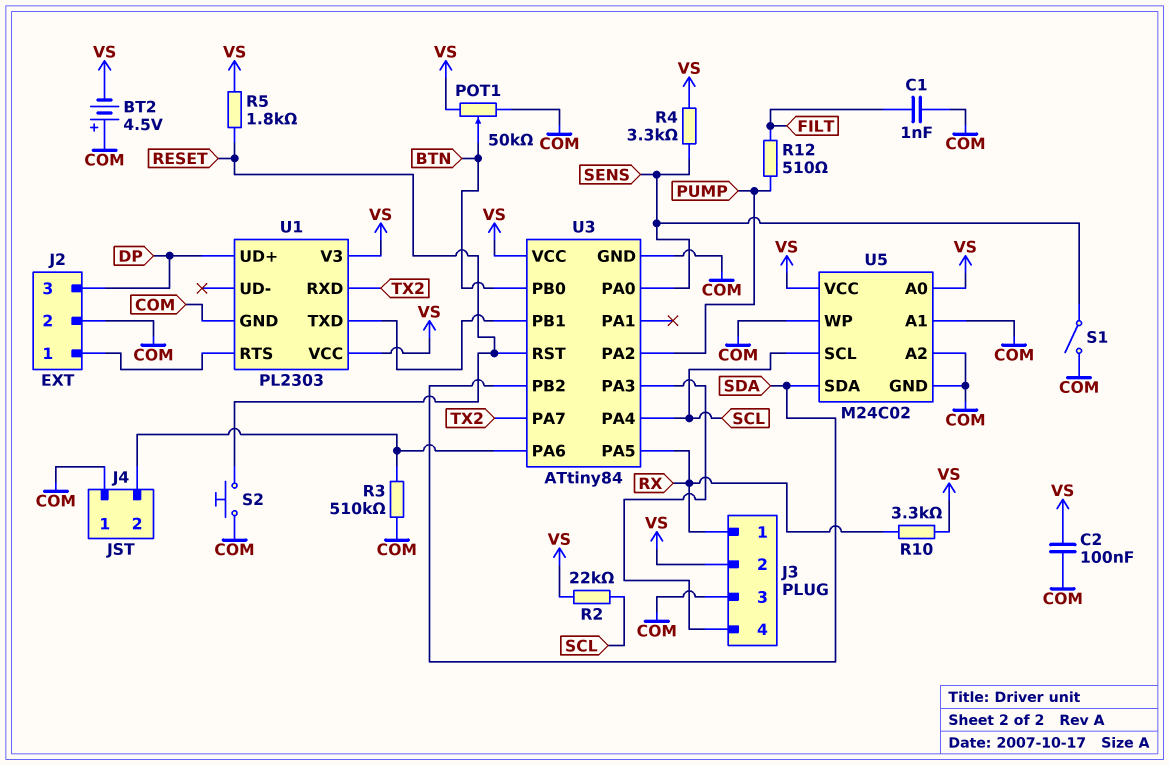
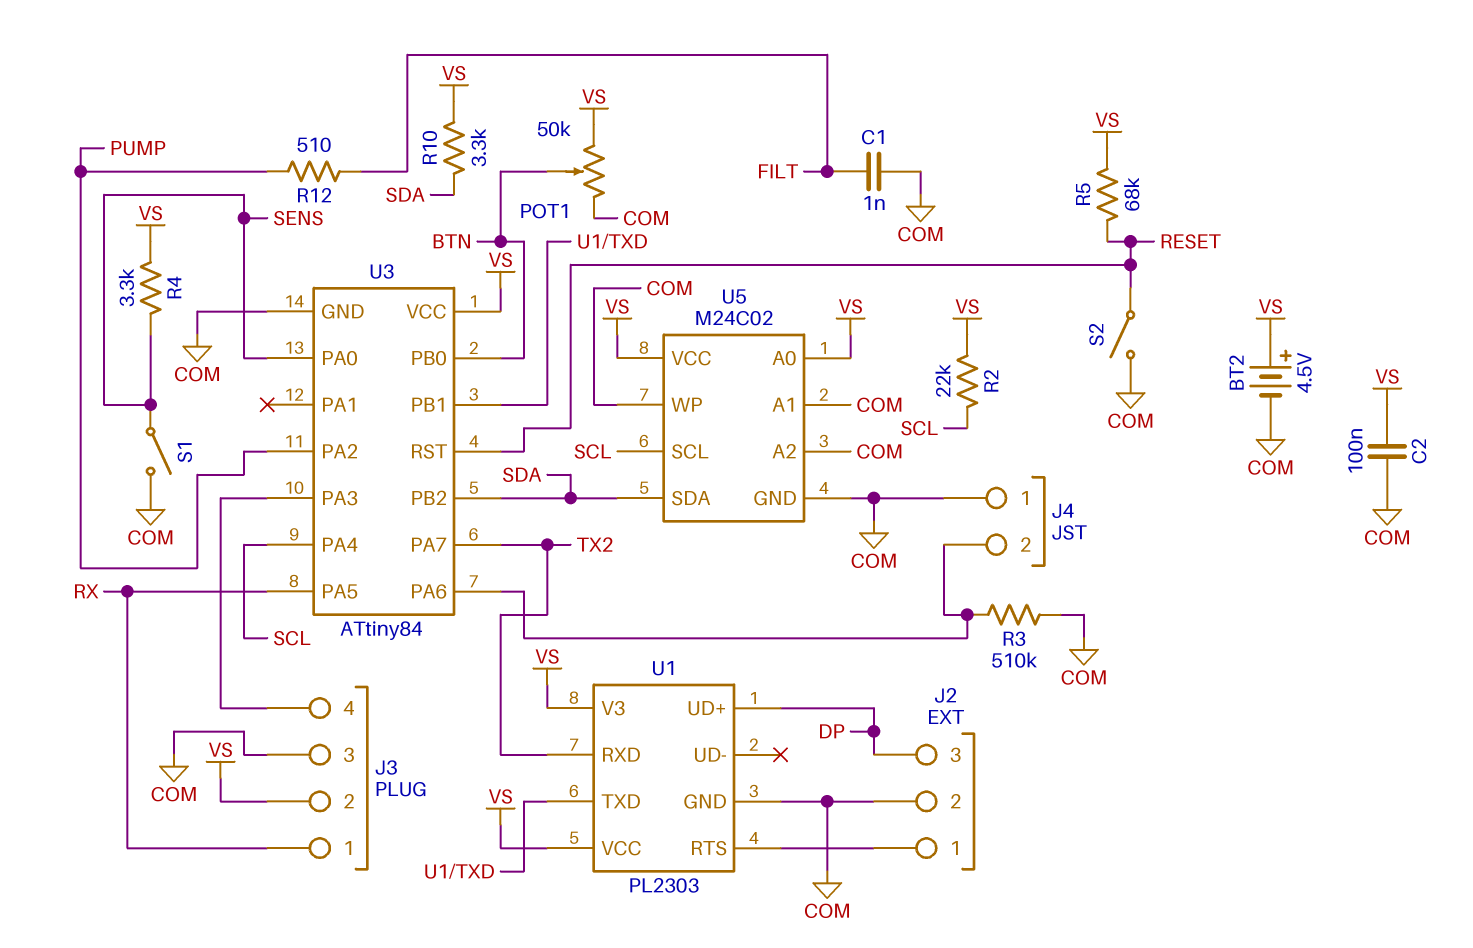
BT2: 4.5V (plus COM, minus VS) -> 4.5V (plus VS, minus COM)
R5: 1.8k (RESET, VS) -> 68k (RESET, VS)
R10: 3.3k (RX, VS) -> 3.3k (SDA, VS)
S2: button (COM, RESET) -> switch (COM, RESET)

